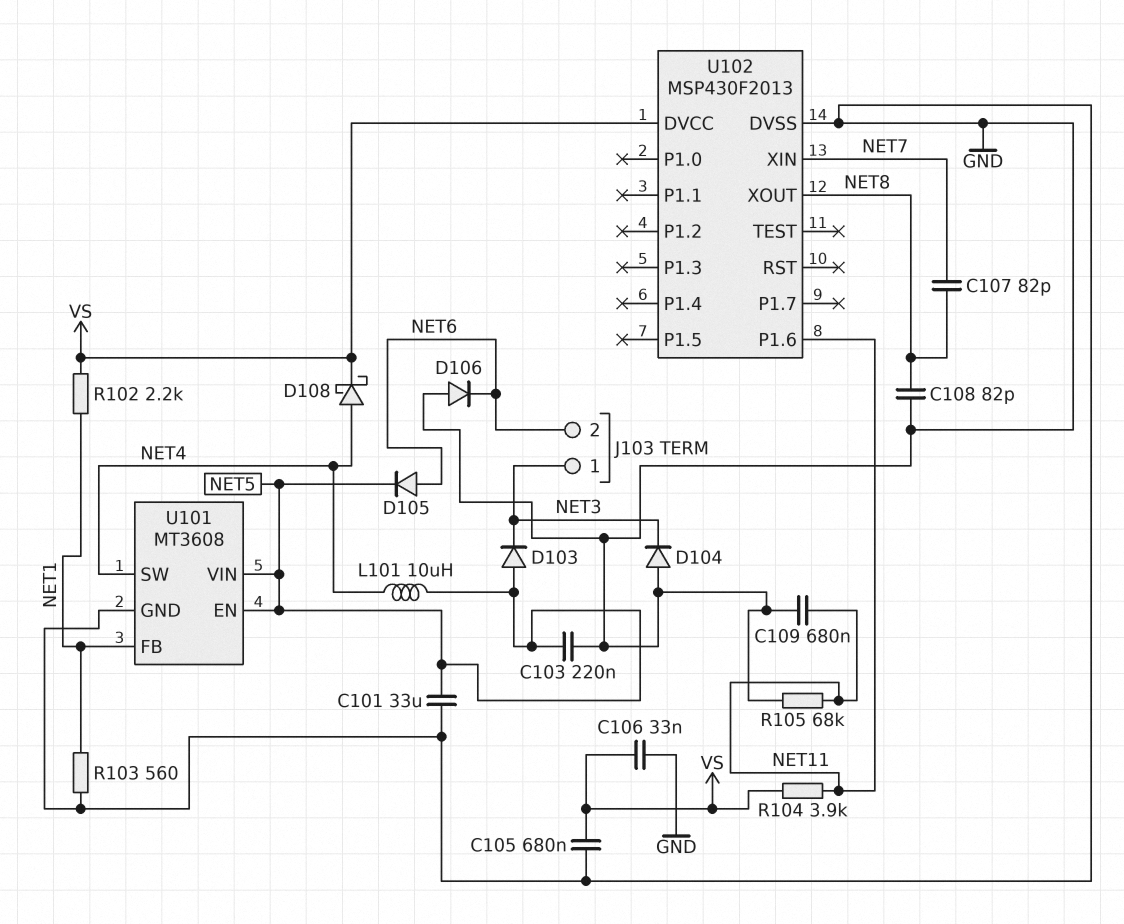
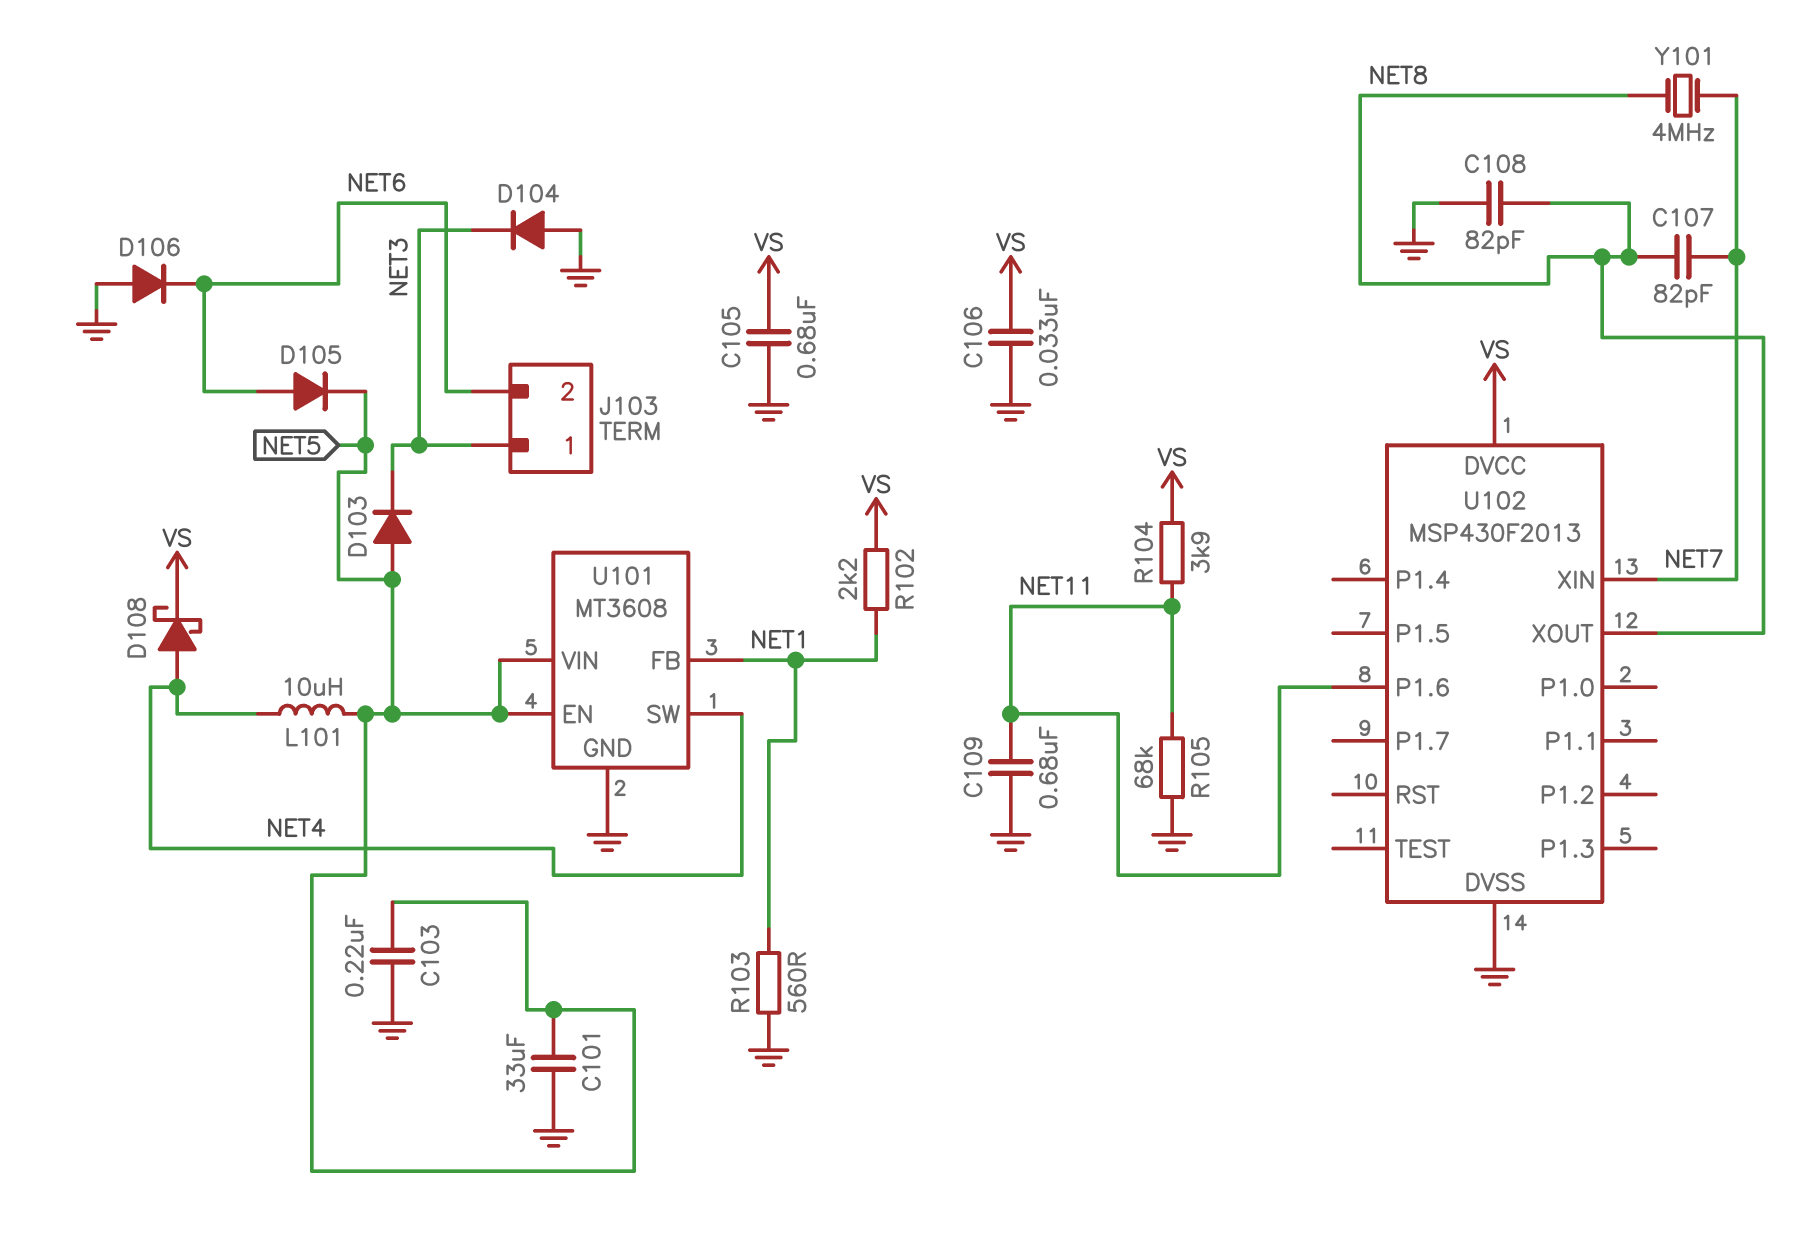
Y101: none -> 4MHz (NET7, NET8)

